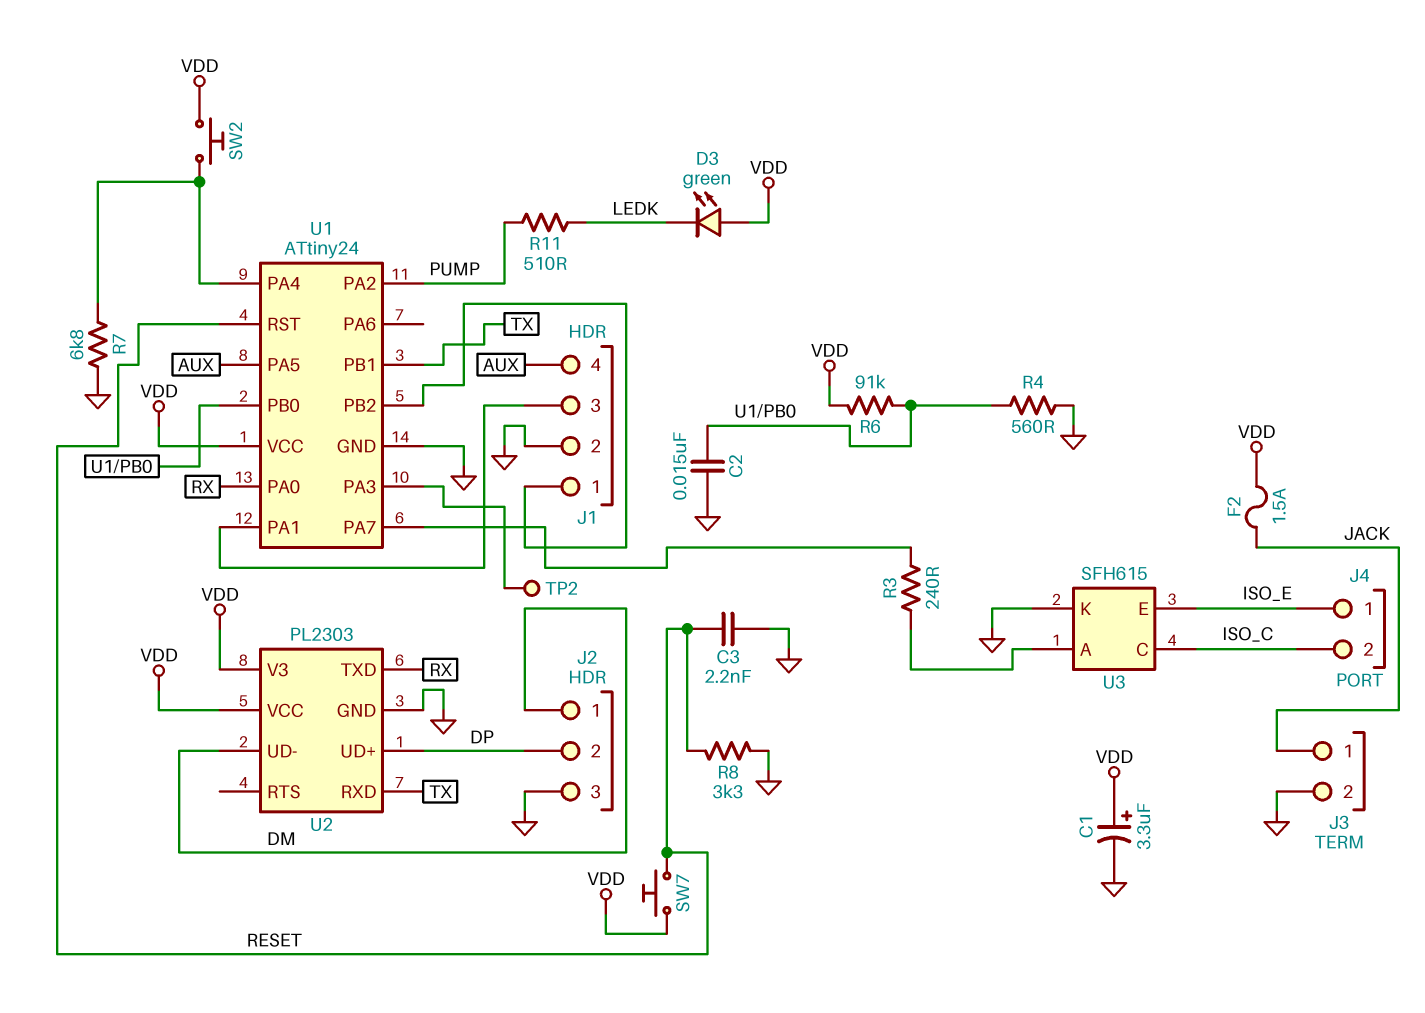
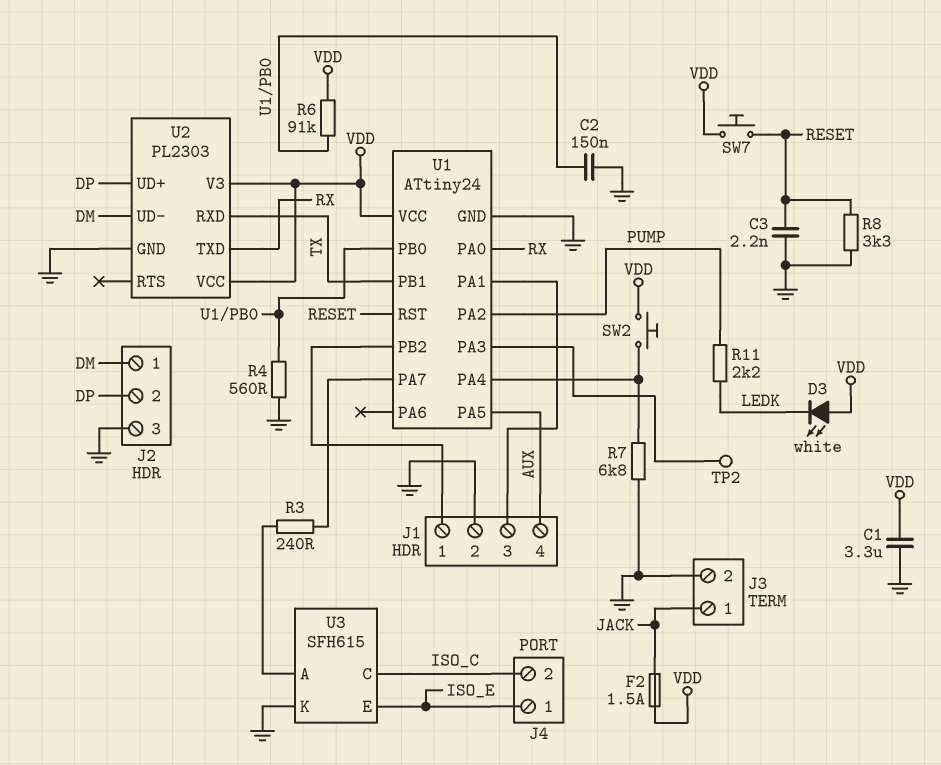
C1: 3.3uF (plus VDD, minus GND) -> 3.3uF (GND, VDD)
C2: 15nF (GND, U1/PB0) -> 150nF (GND, U1/PB0)
D3: LED green (A VDD, K LEDK) -> LED white (A VDD, K LEDK)
R11: 510 (LEDK, PUMP) -> 2.2k (LEDK, PUMP)

